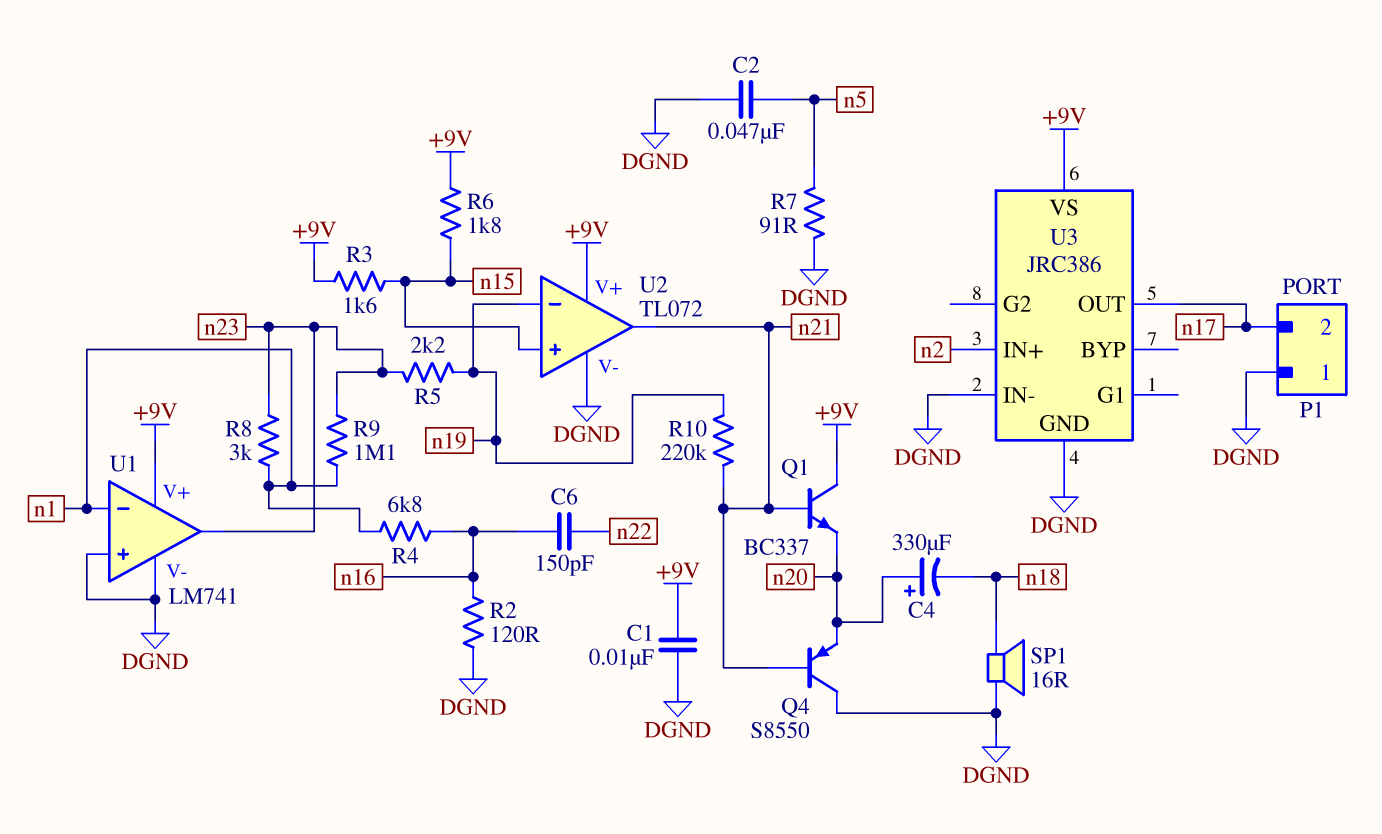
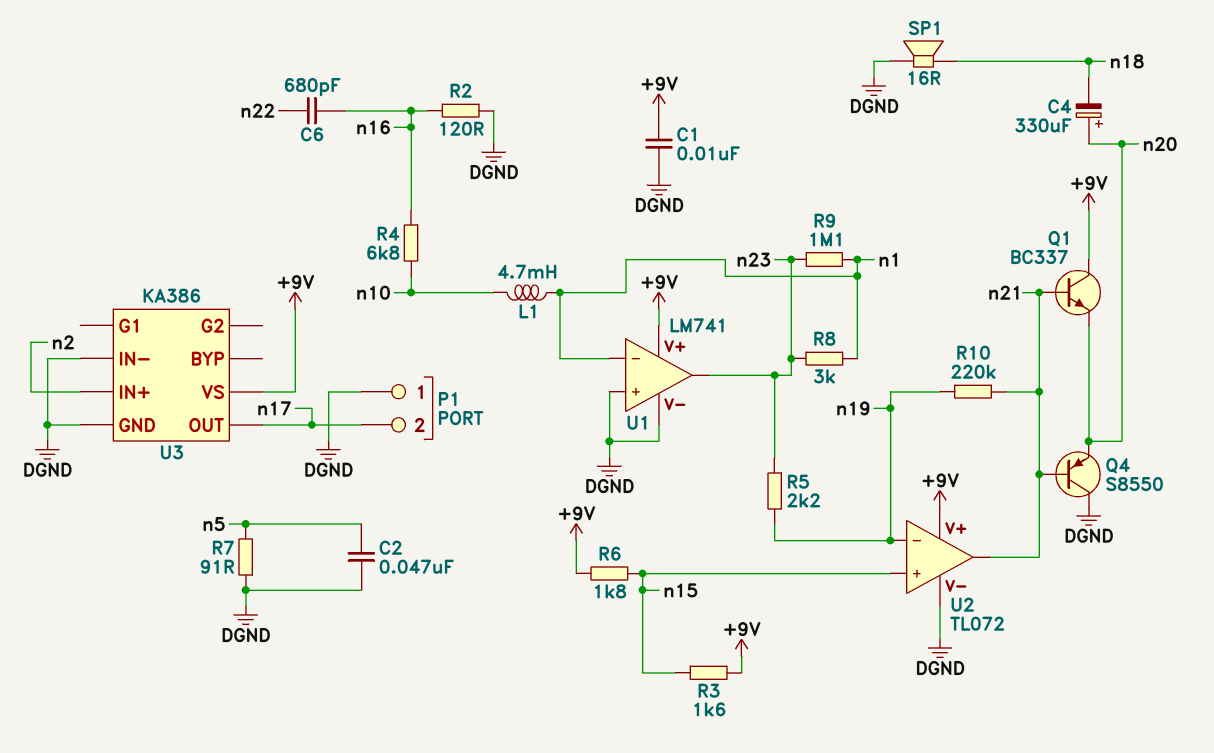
C6: 150pF (n16, n22) -> 680pF (n16, n22)
L1: none -> 4.7mH (n1, n10)
R4: 6.8k (n1, n16) -> 6.8k (n10, n16)
U3: JRC386 -> KA386

